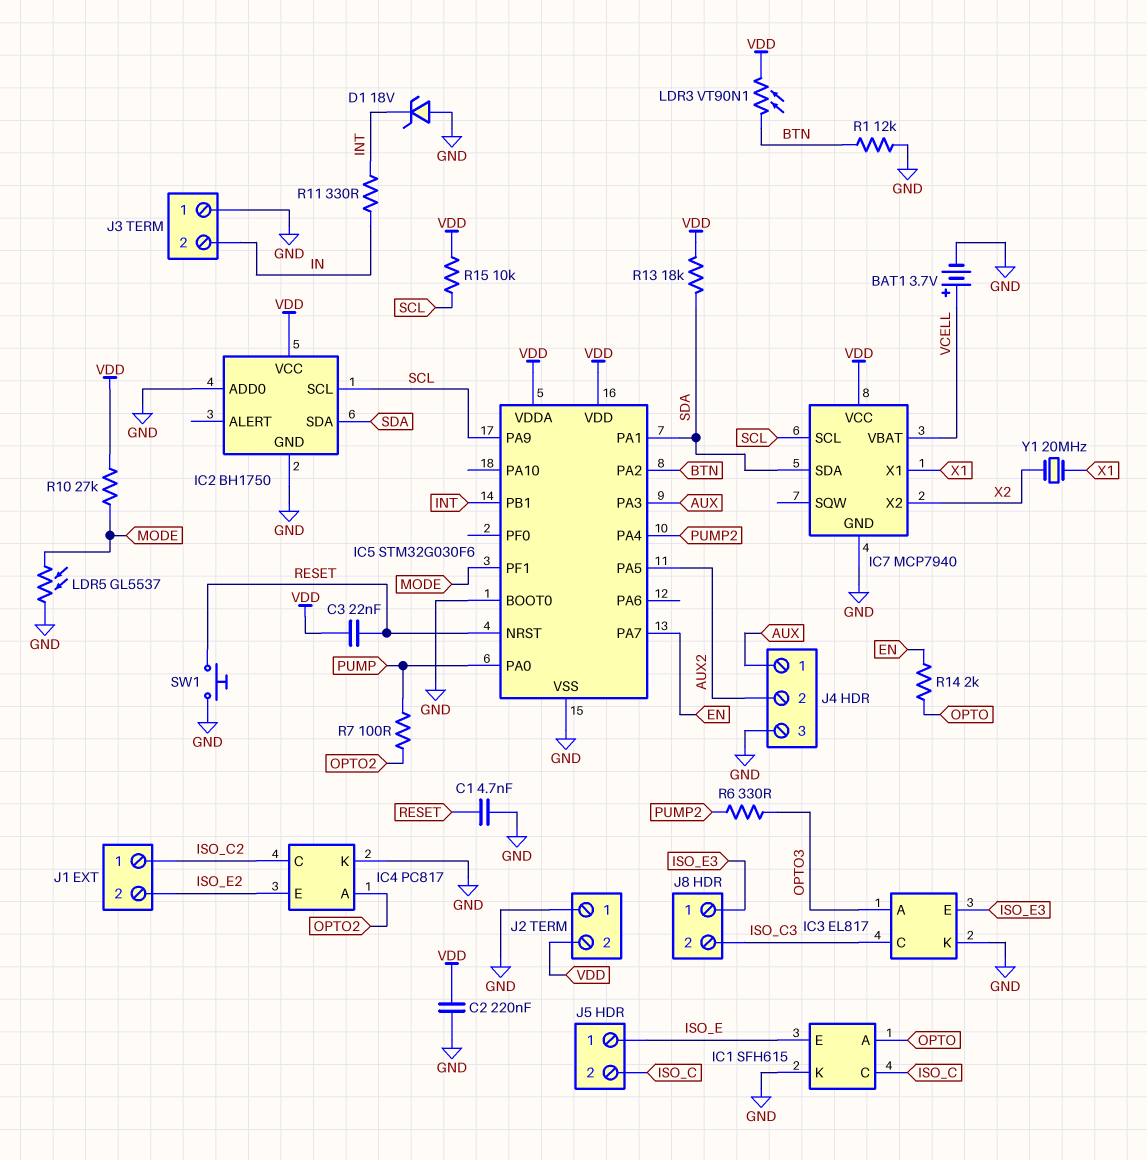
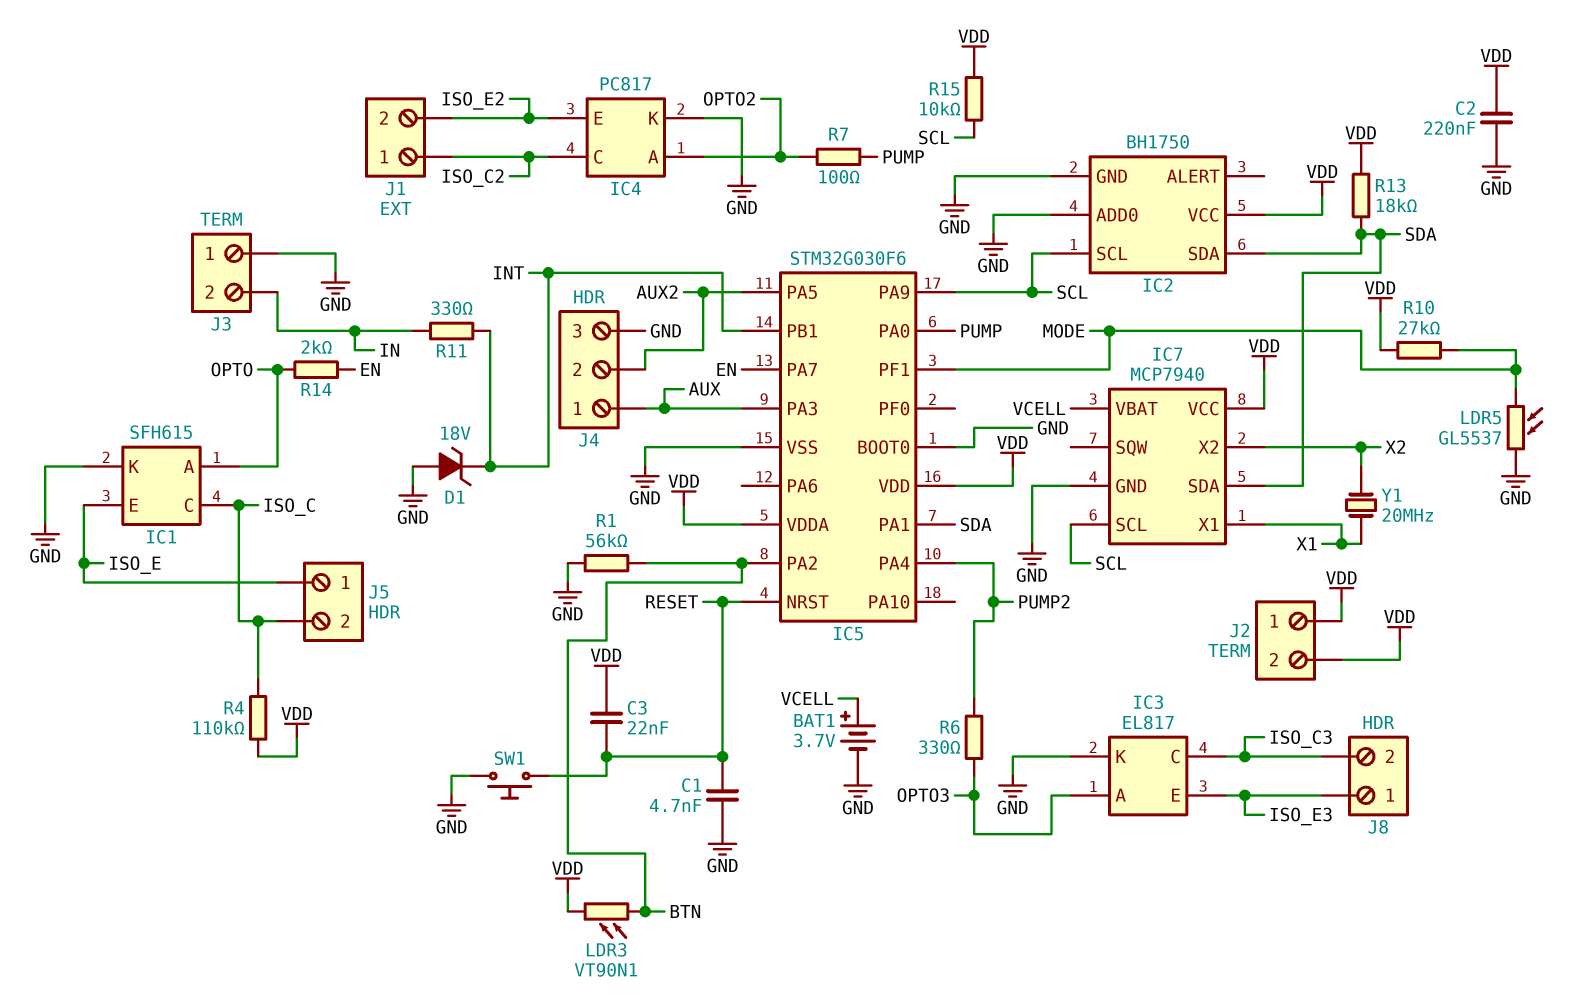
J2 pin 1: GND -> VDD
R1: 12k (BTN, GND) -> 56k (BTN, GND)
R4: none -> 110k (ISO_C, VDD)

